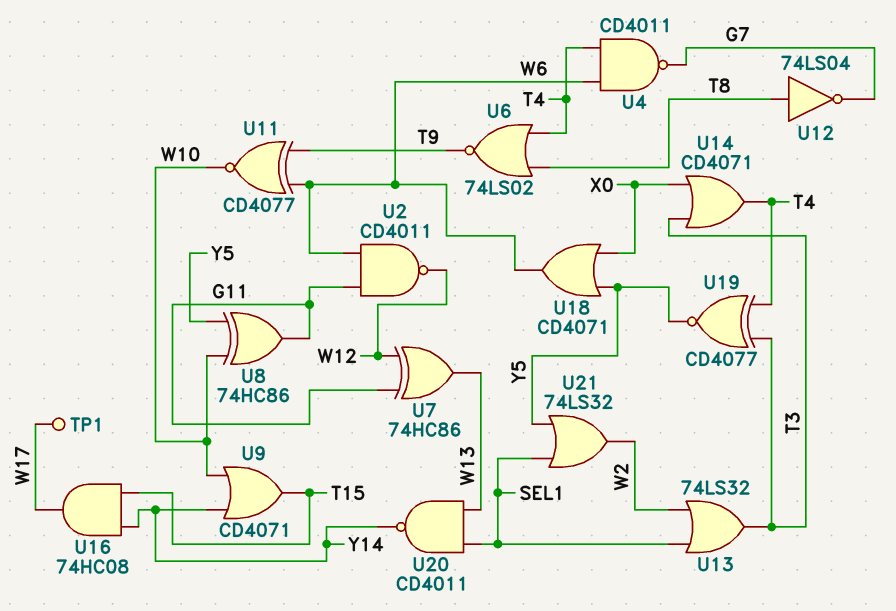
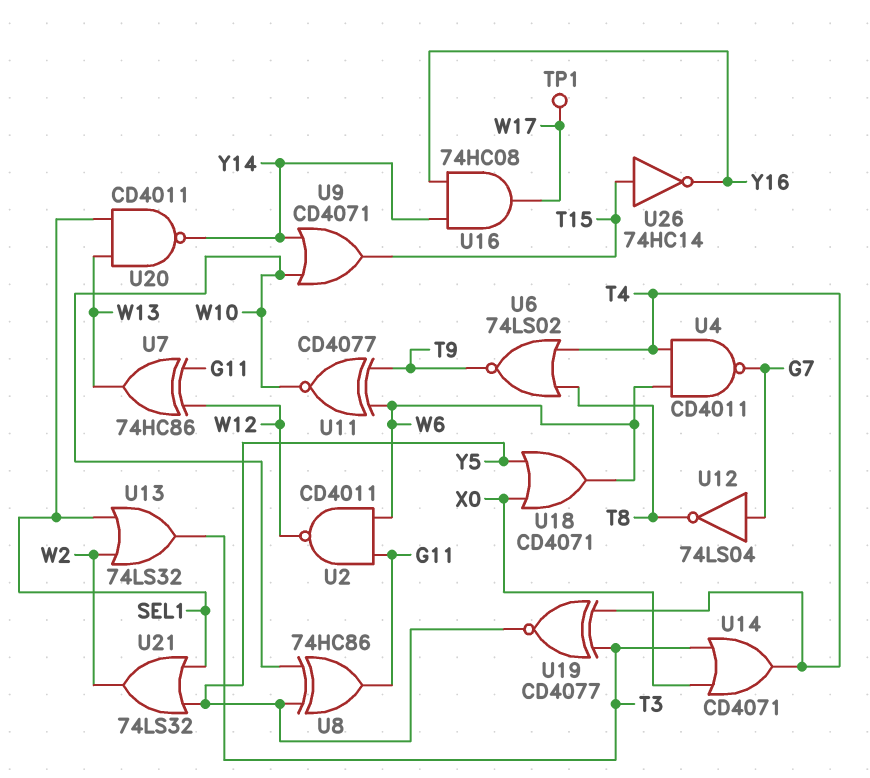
U12: NOT 74LS04 (in T8, out G7) -> NOT 74LS04 (in G7, out T8)
U16: AND 74HC08 (in T15, in Y14, out W17) -> AND 74HC08 (in Y14, in Y16, out W17)
U26: none -> NOT 74HC14 (in T15, out Y16)

